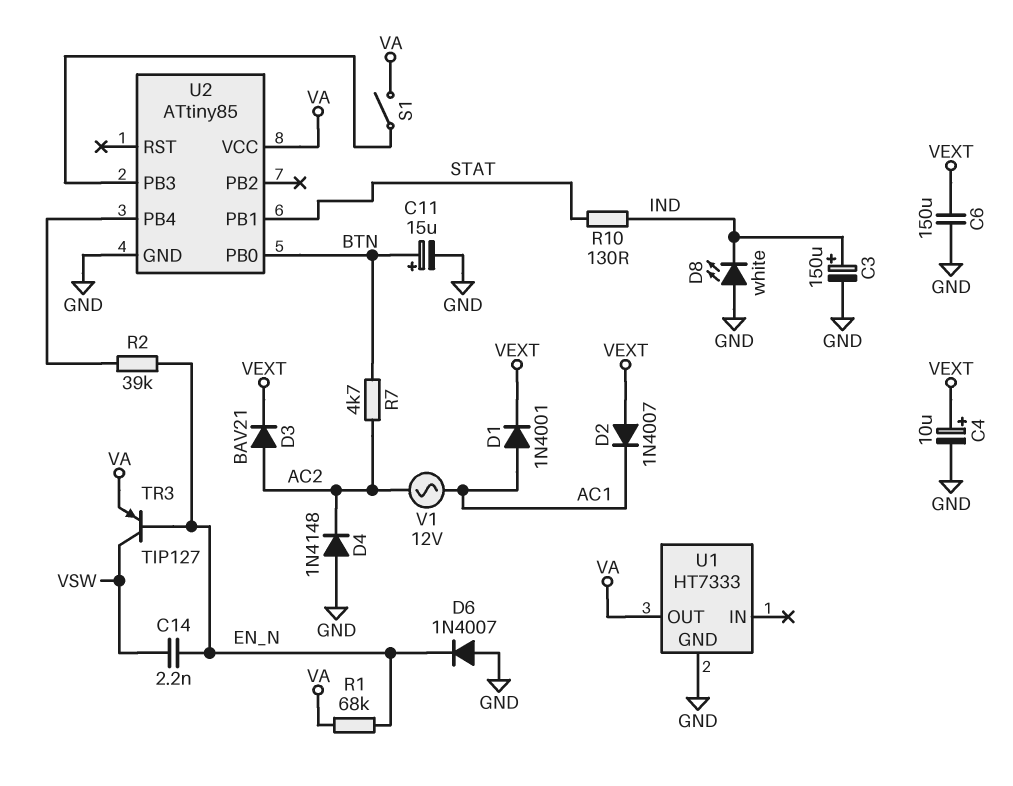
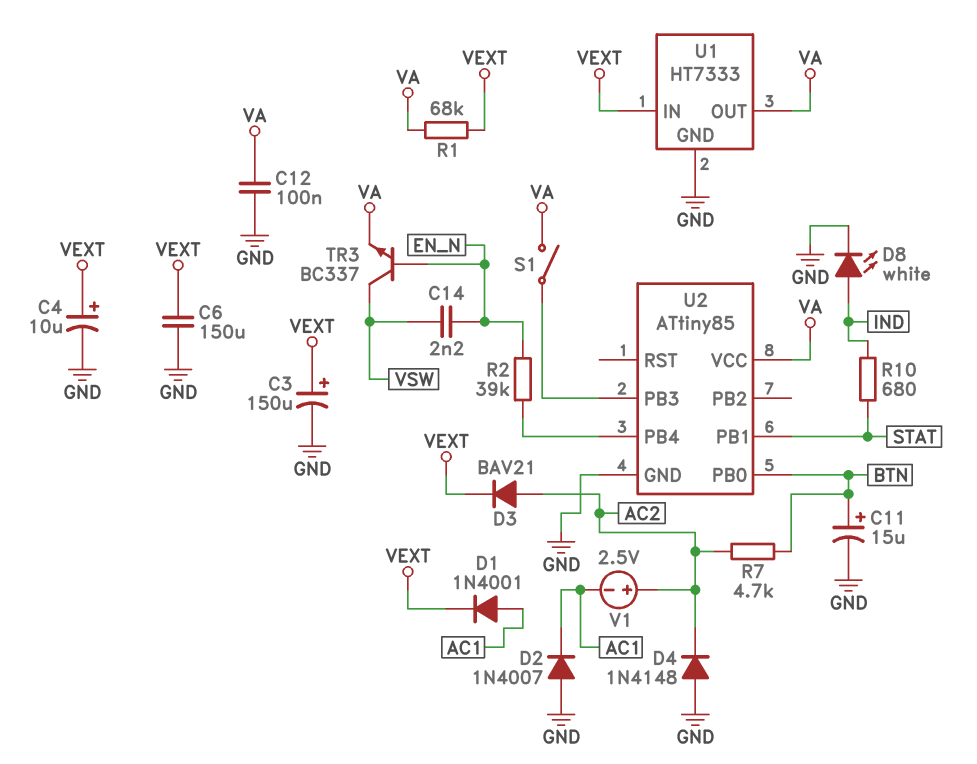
C3: 150uF (plus IND, minus GND) -> 150uF (plus VEXT, minus GND)
C12: none -> 100nF (GND, VA)
D2: diode 1N4007 (A VEXT, K AC1) -> diode 1N4007 (A GND, K AC1)
D6: diode 1N4007 (A GND, K EN_N) -> none
D8: LED white (A GND, K IND) -> LED white (A IND, K GND)
R1: 68k (EN_N, VA) -> 68k (VA, VEXT)
R10: 130 (IND, STAT) -> 680 (IND, STAT)
TR3: PNP TIP127 (B EN_N, C VSW, E VA) -> NPN BC337 (B EN_N, C VSW, E VA)
U1 pin IN: none -> VEXT
V1: AC 12V (AC1, AC2) -> 2.5V (plus AC2, minus AC1)

